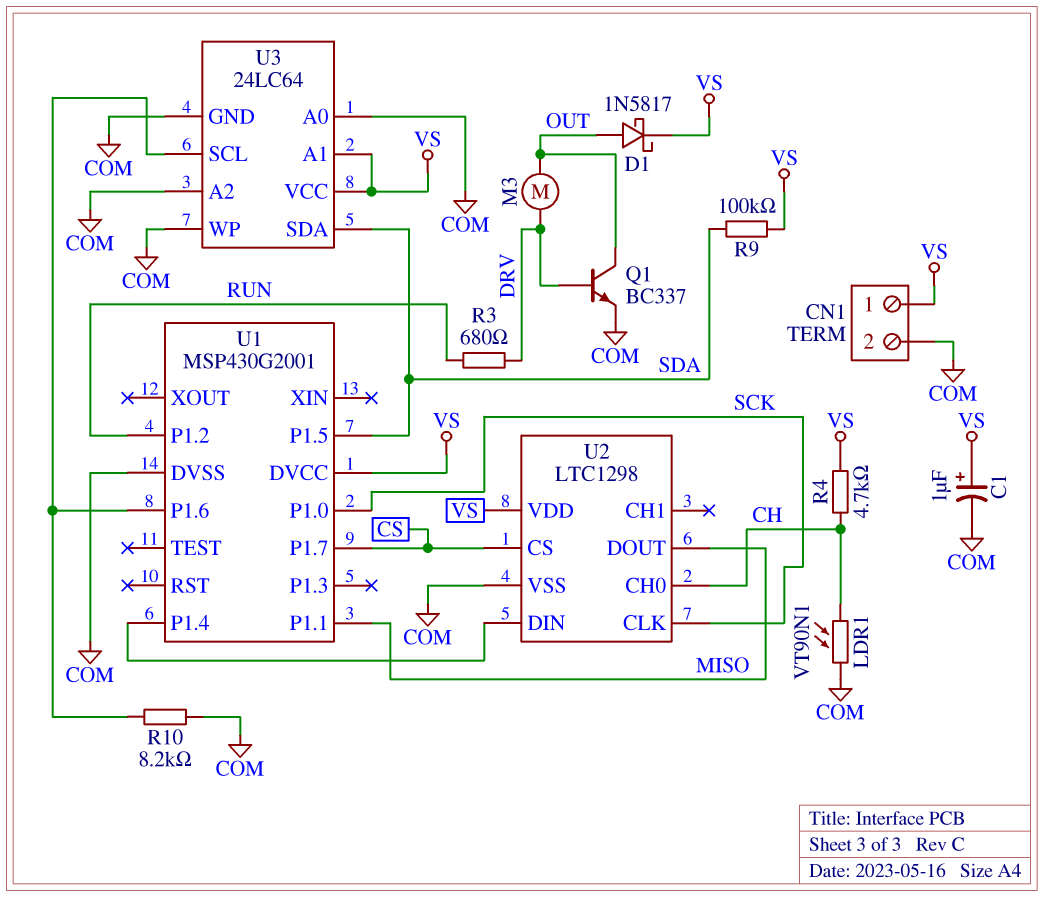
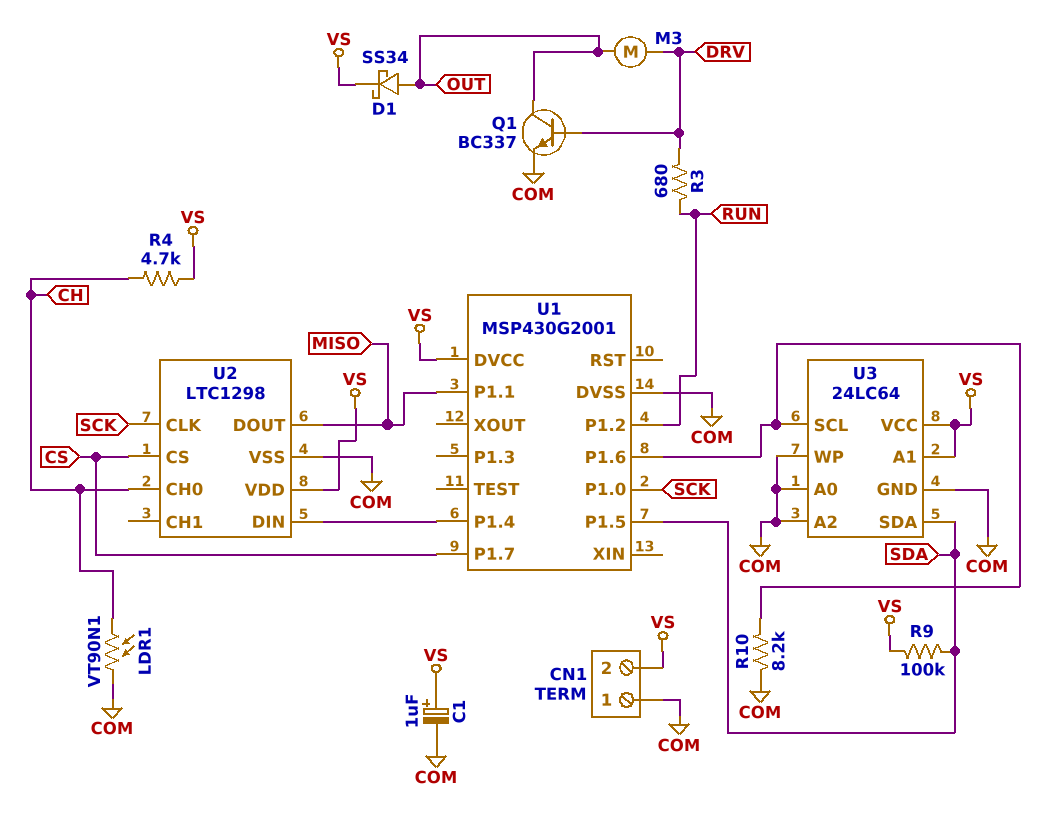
CN1 pin 1: VS -> COM
CN1 pin 2: COM -> VS
D1: schottky 1N5817 (A OUT, K VS) -> schottky SS34 (A OUT, K VS)

